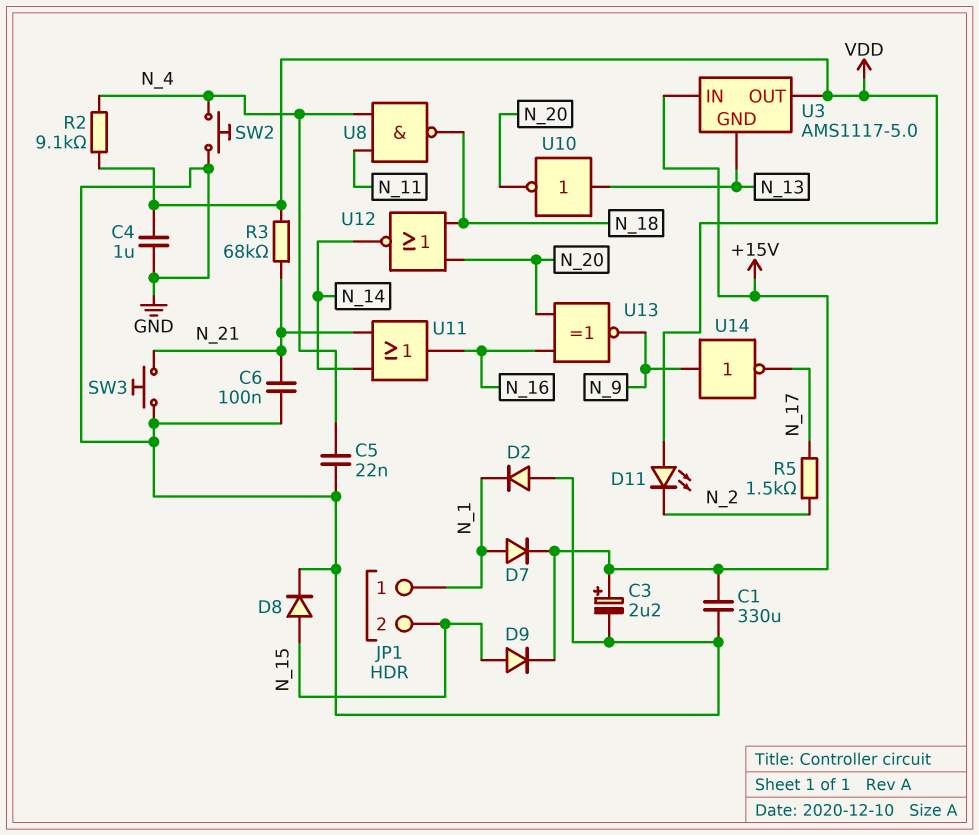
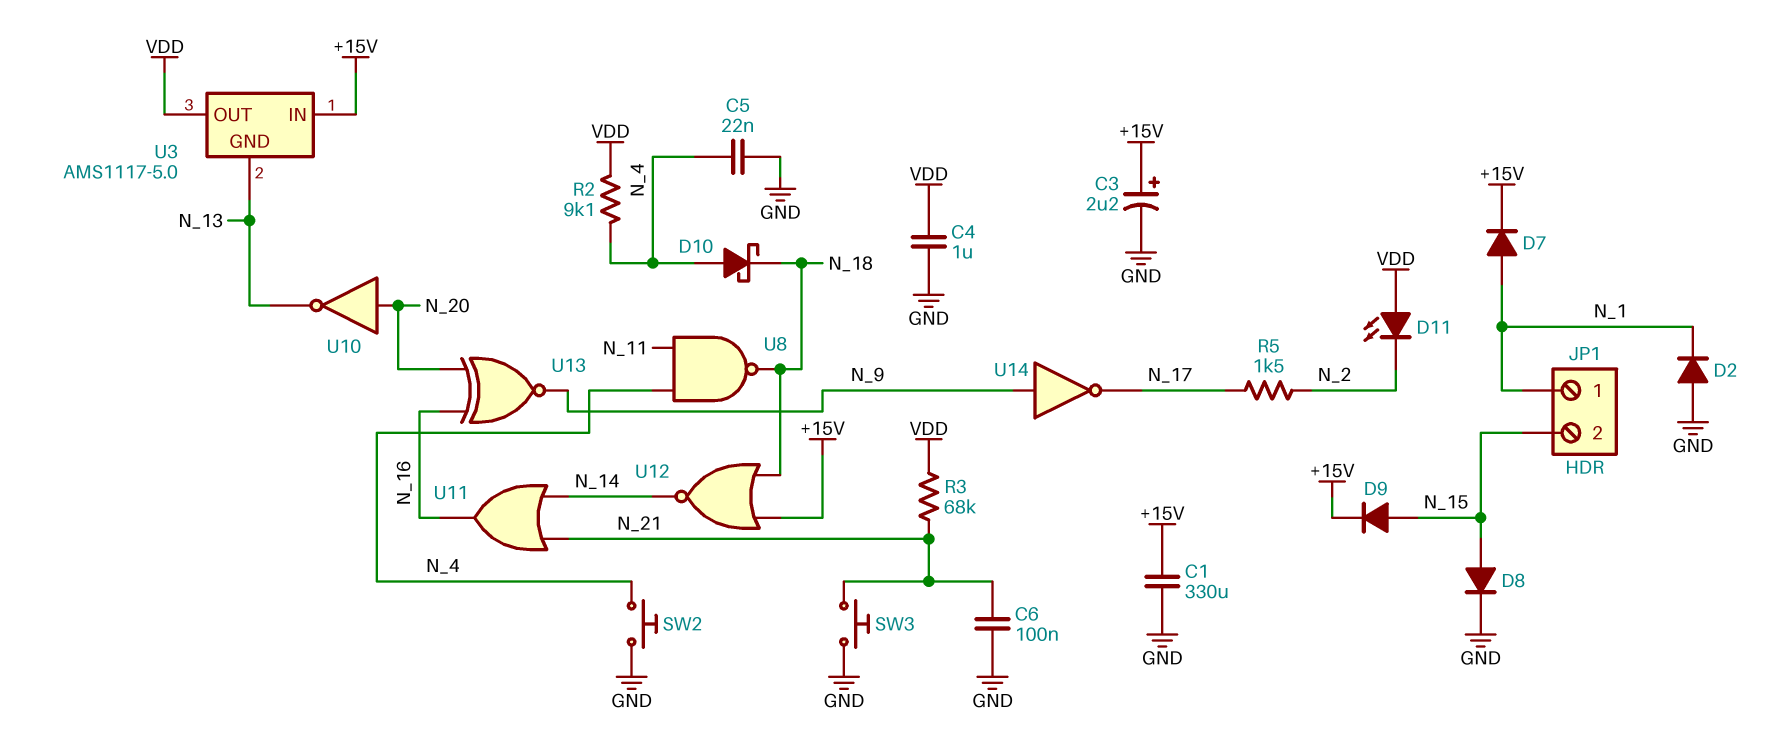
D10: none -> schottky (A N_4, K N_18)
U10: NOT (in N_13, out N_20) -> NOT (in N_20, out N_13)
U12: NOR (in N_18, in N_20, out N_14) -> NOR (in +15V, in N_18, out N_14)

